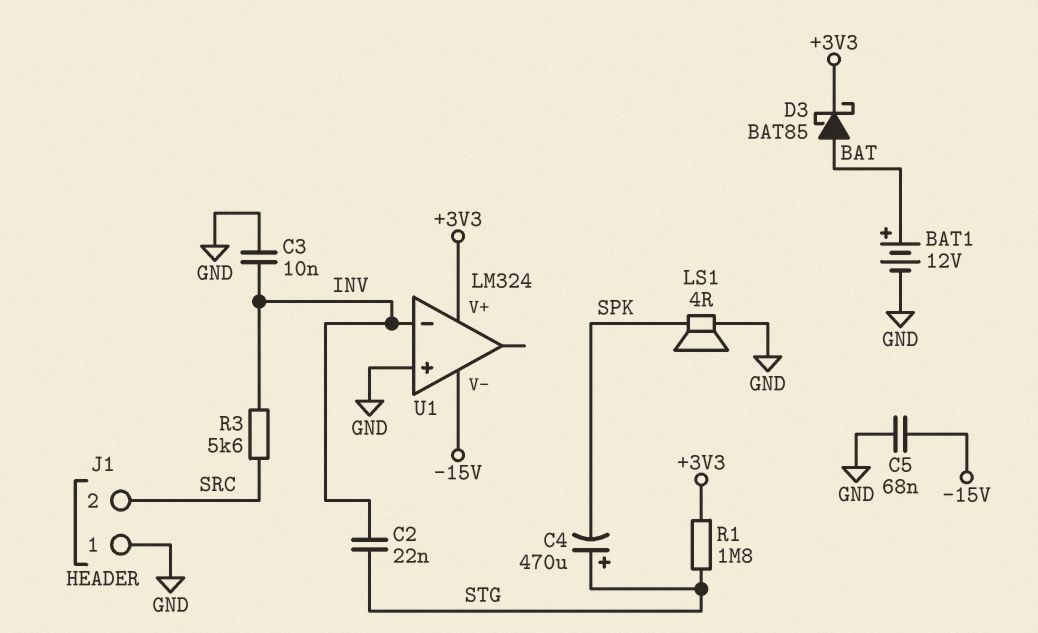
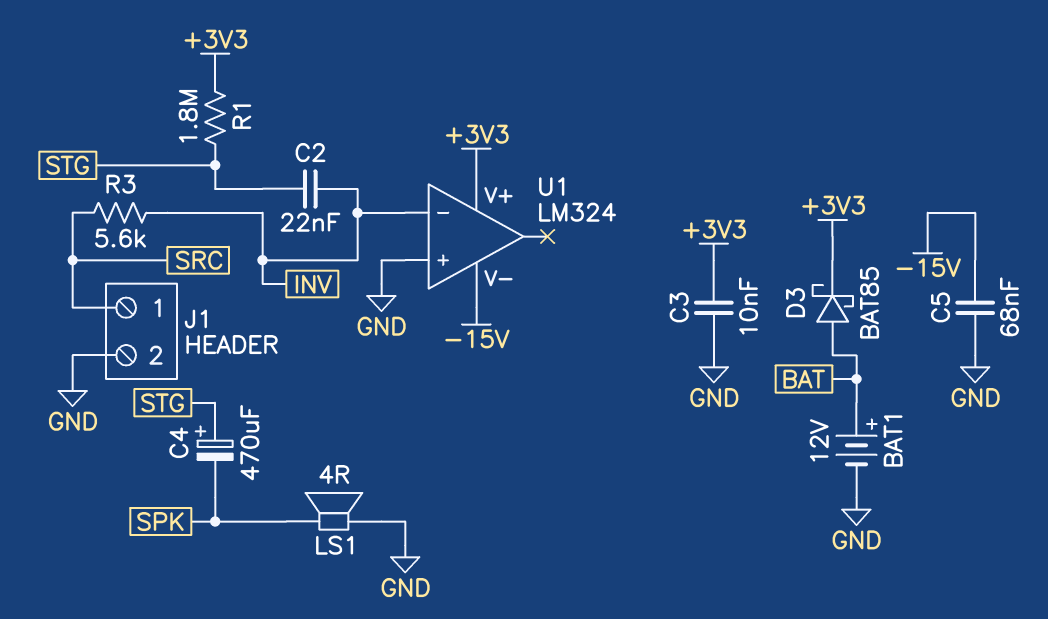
C3: 10nF (GND, INV) -> 10nF (+3V3, GND)
J1 pin 1: GND -> SRC
J1 pin 2: SRC -> GND

